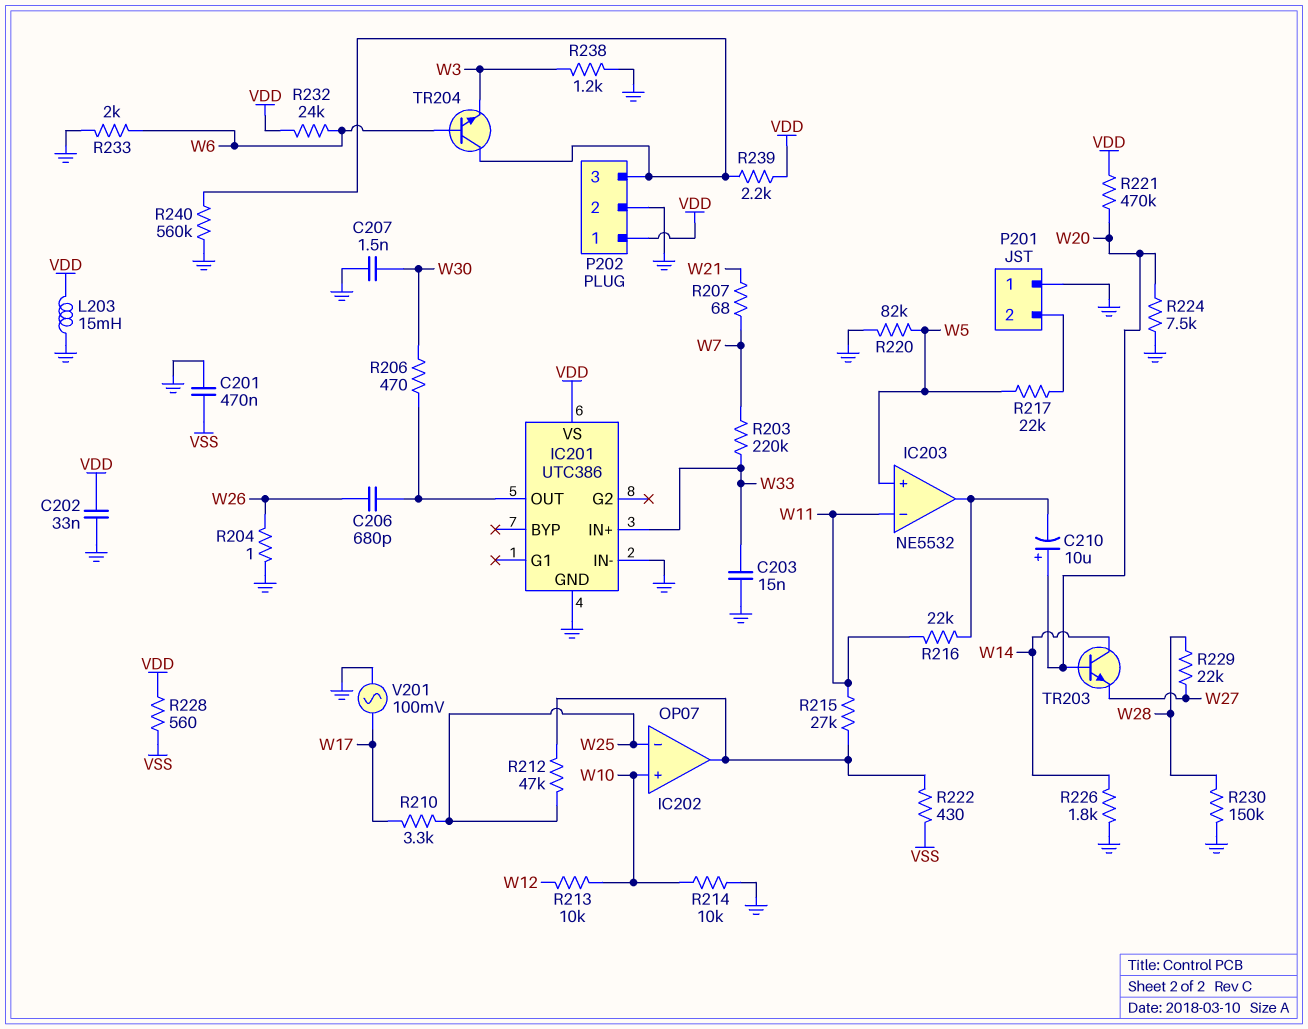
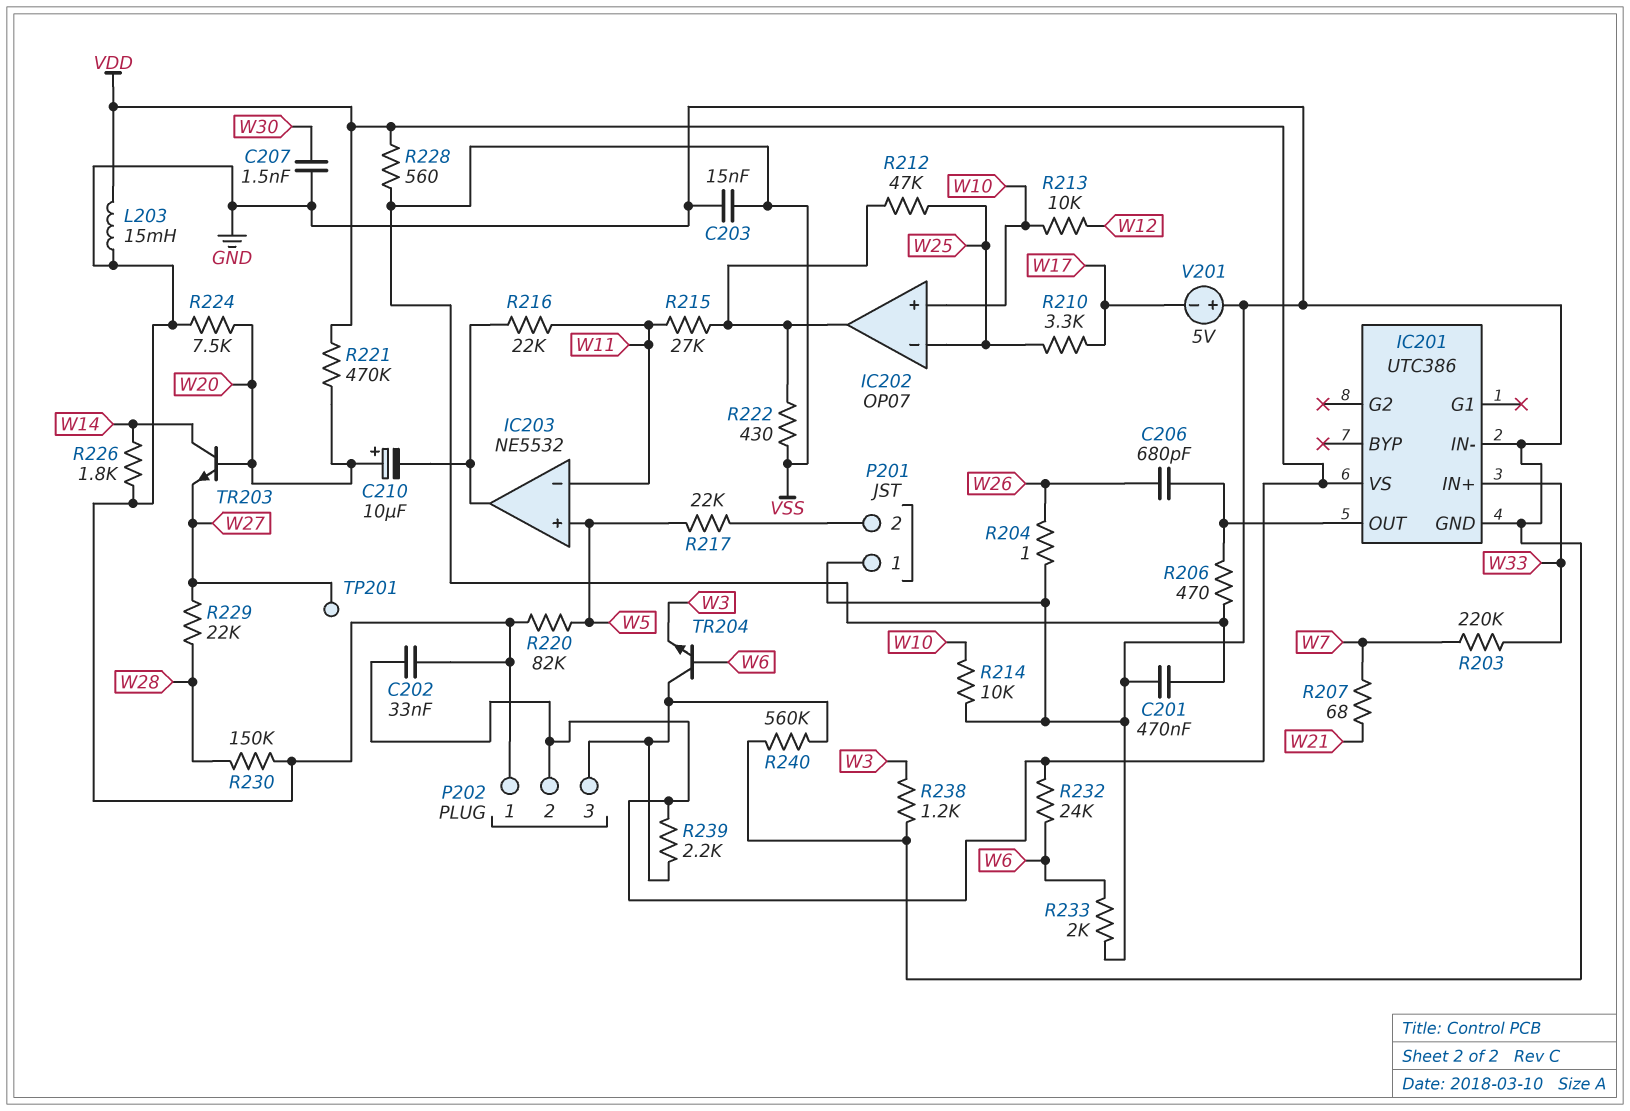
C203: 15nF (GND, W33) -> 15nF (GND, VSS)
P202 pin 1: VDD -> GND
P202 pin 2: GND -> VDD
R206: 470 (IC201/OUT, W30) -> 470 (IC201/OUT, VSS)
TP201: none -> test point (W27)
V201: AC 100mV (GND, W17) -> 5V (plus GND, minus W17)

